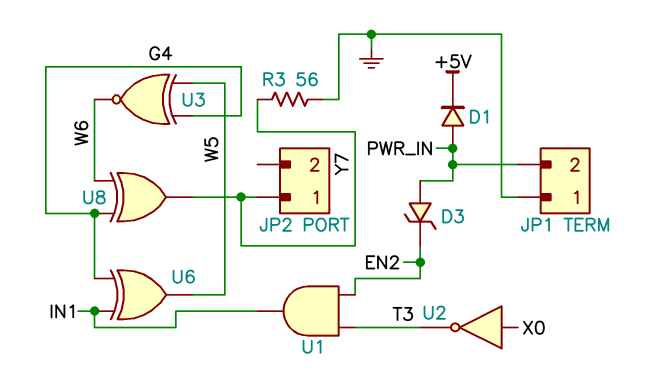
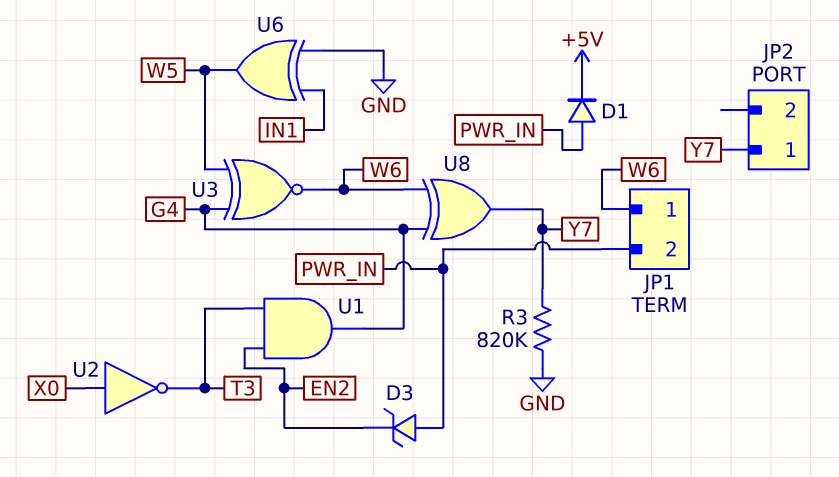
JP1 pin 1: GND -> W6
R3: 56 (GND, Y7) -> 820k (GND, Y7)
U1: AND (in EN2, in T3, out IN1) -> AND (in EN2, in T3, out G4)
U6: XOR (in G4, in IN1, out W5) -> XOR (in GND, in IN1, out W5)

